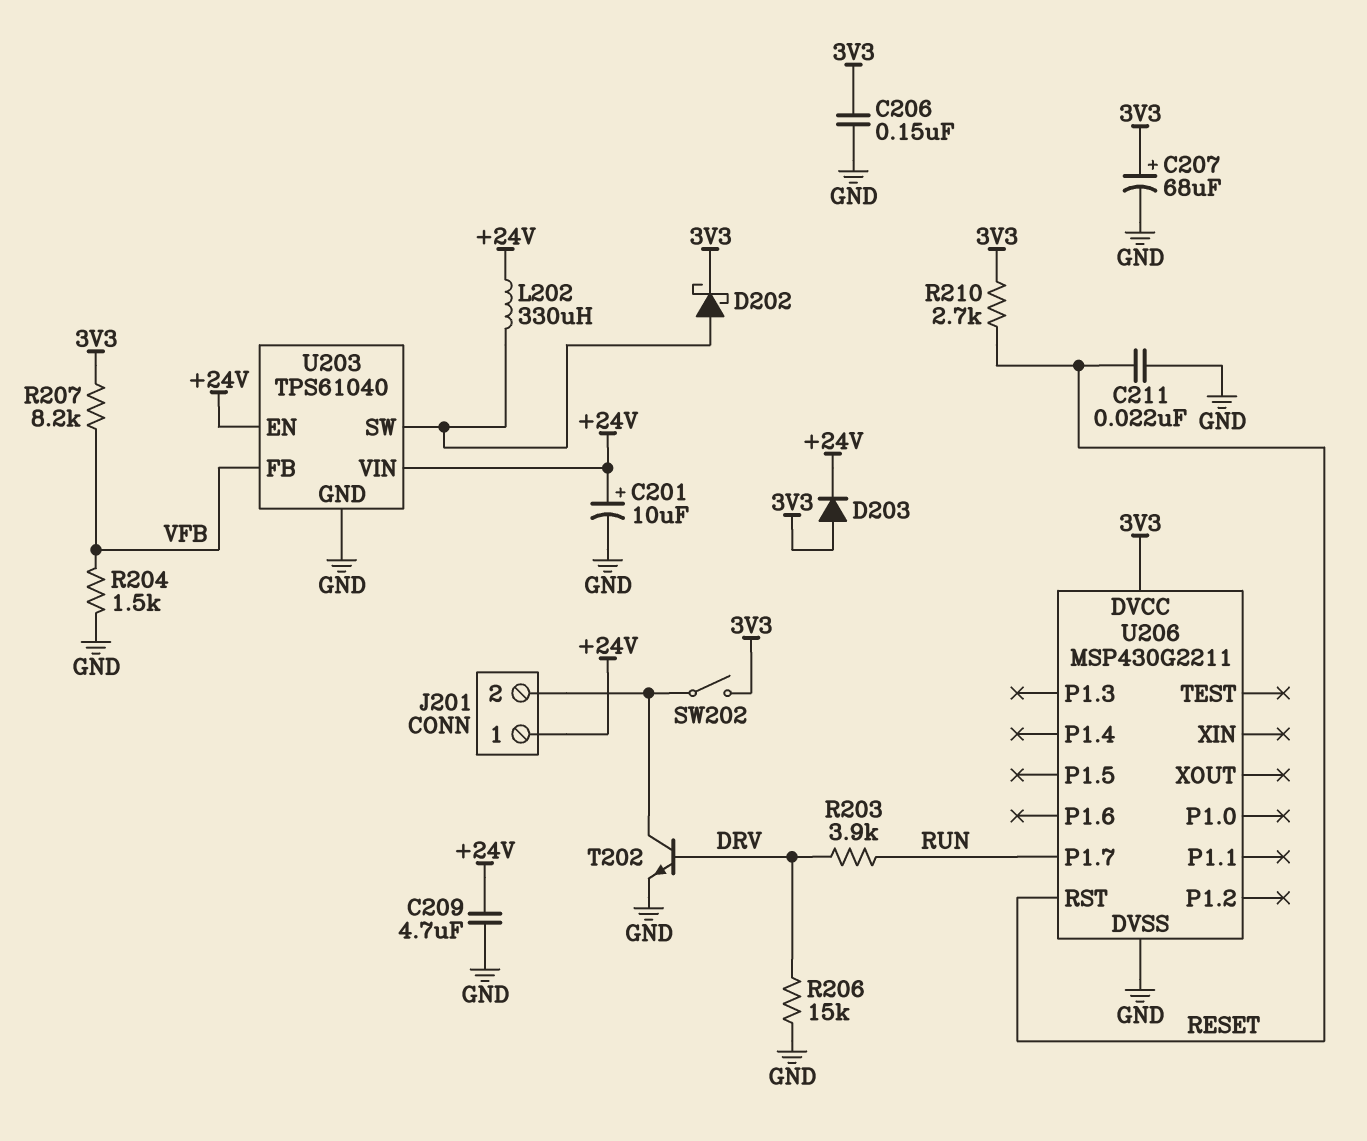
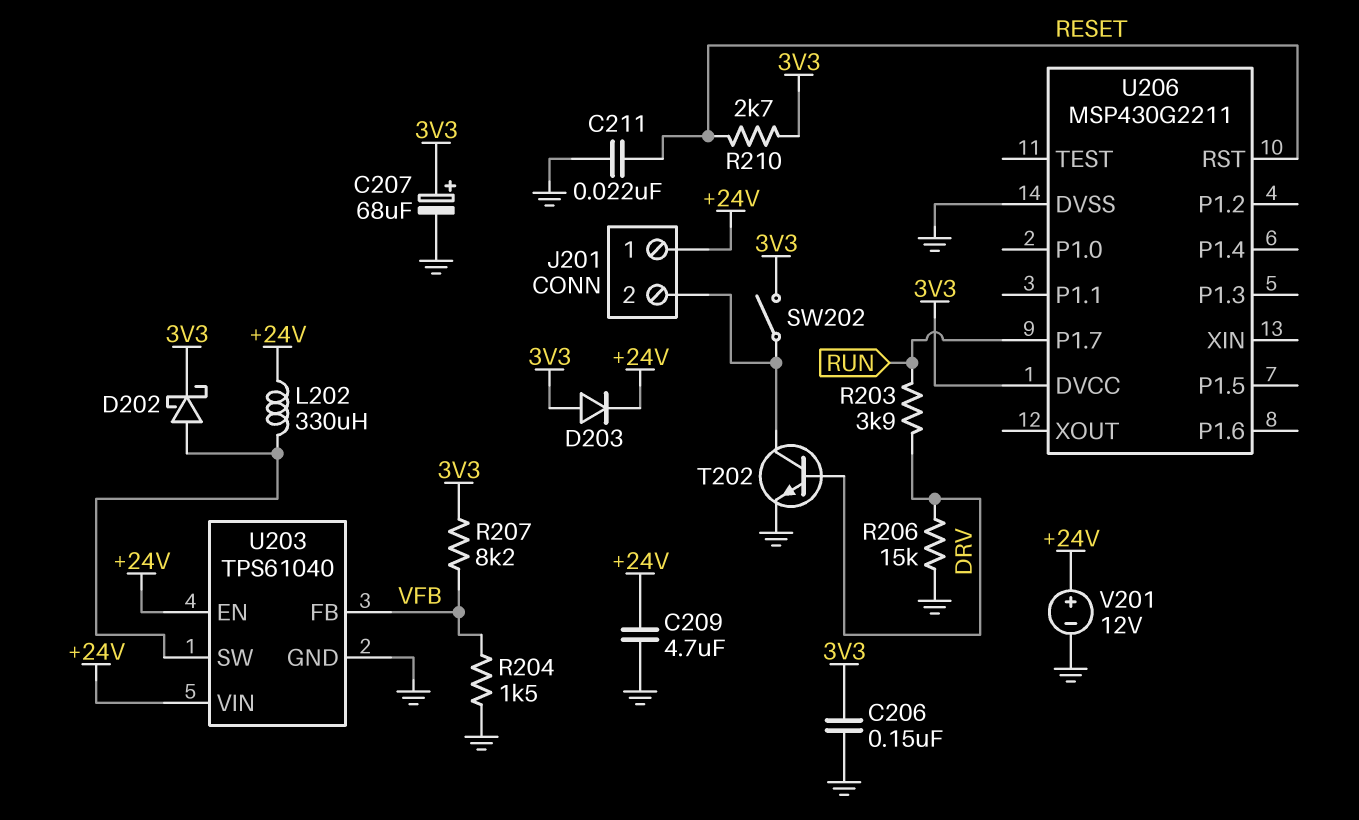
C201: 10uF (plus +24V, minus GND) -> none
V201: none -> 12V (plus +24V, minus GND)

